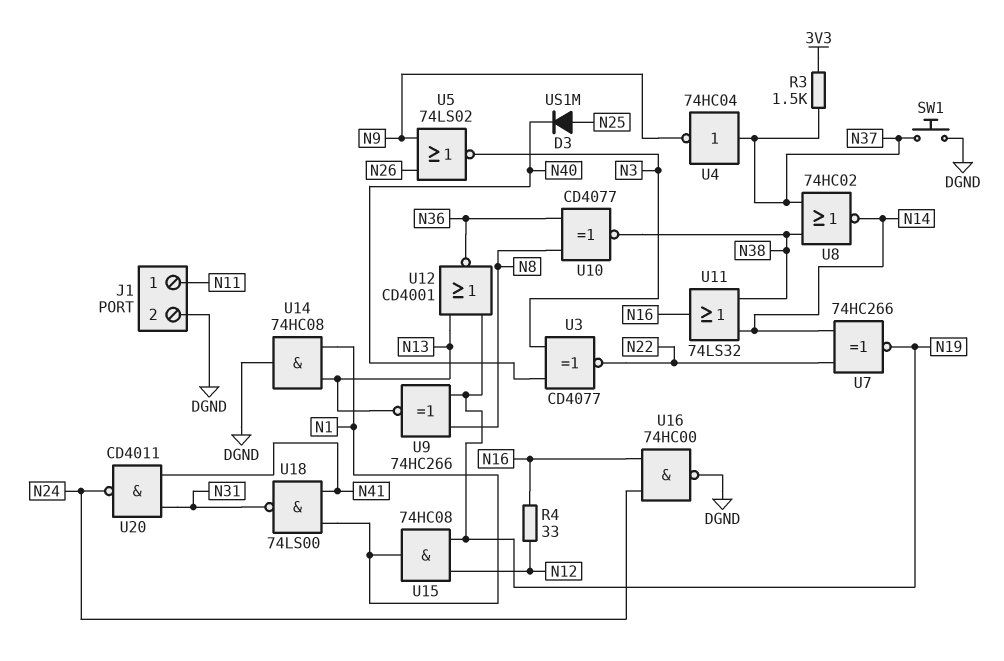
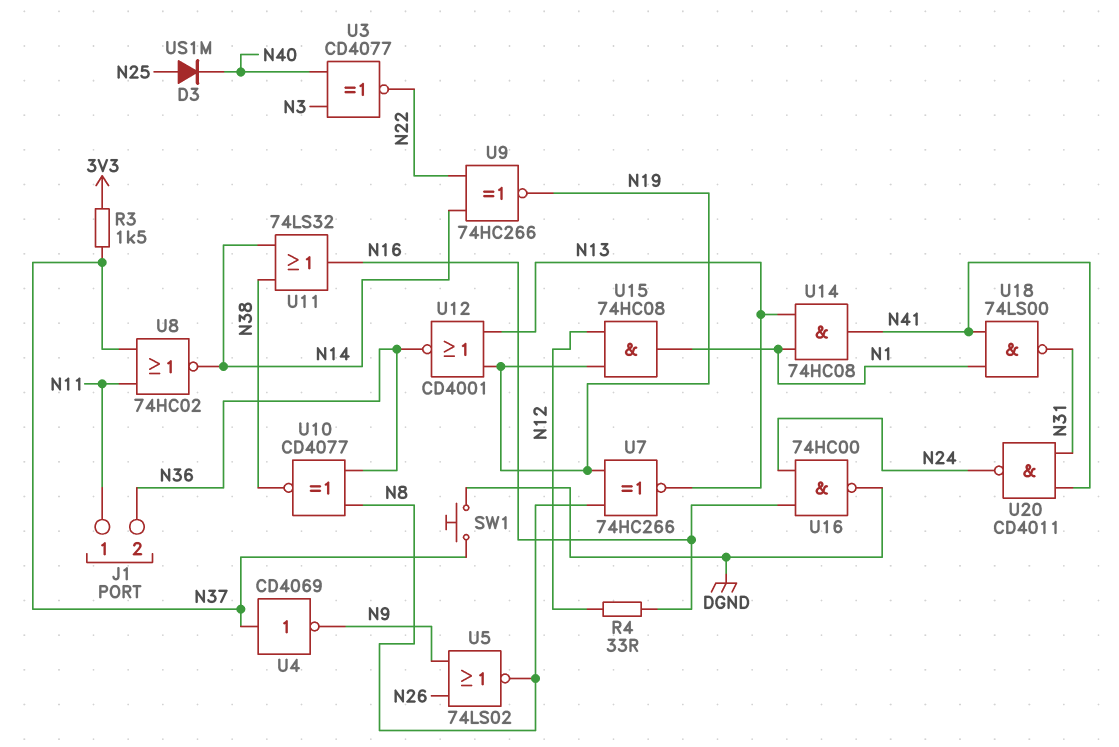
J1 pin 2: DGND -> N36
U4: NOT 74HC04 (in N37, out N9) -> NOT CD4069 (in N37, out N9)
U5: NOR 74LS02 (in N9, in N26, out N3) -> NOR 74LS02 (in N9, in N26, out N8)
U7: XNOR 74HC266 (in N14, in N22, out N19) -> XNOR 74HC266 (in N8, in N19, out N13)
U8: NOR 74HC02 (in N37, in N38, out N14) -> NOR 74HC02 (in N11, in N37, out N14)
U9: XNOR 74HC266 (in N8, in N19, out N13) -> XNOR 74HC266 (in N14, in N22, out N19)
U14: AND 74HC08 (in N1, in N13, out DGND) -> AND 74HC08 (in N1, in N13, out N41)

